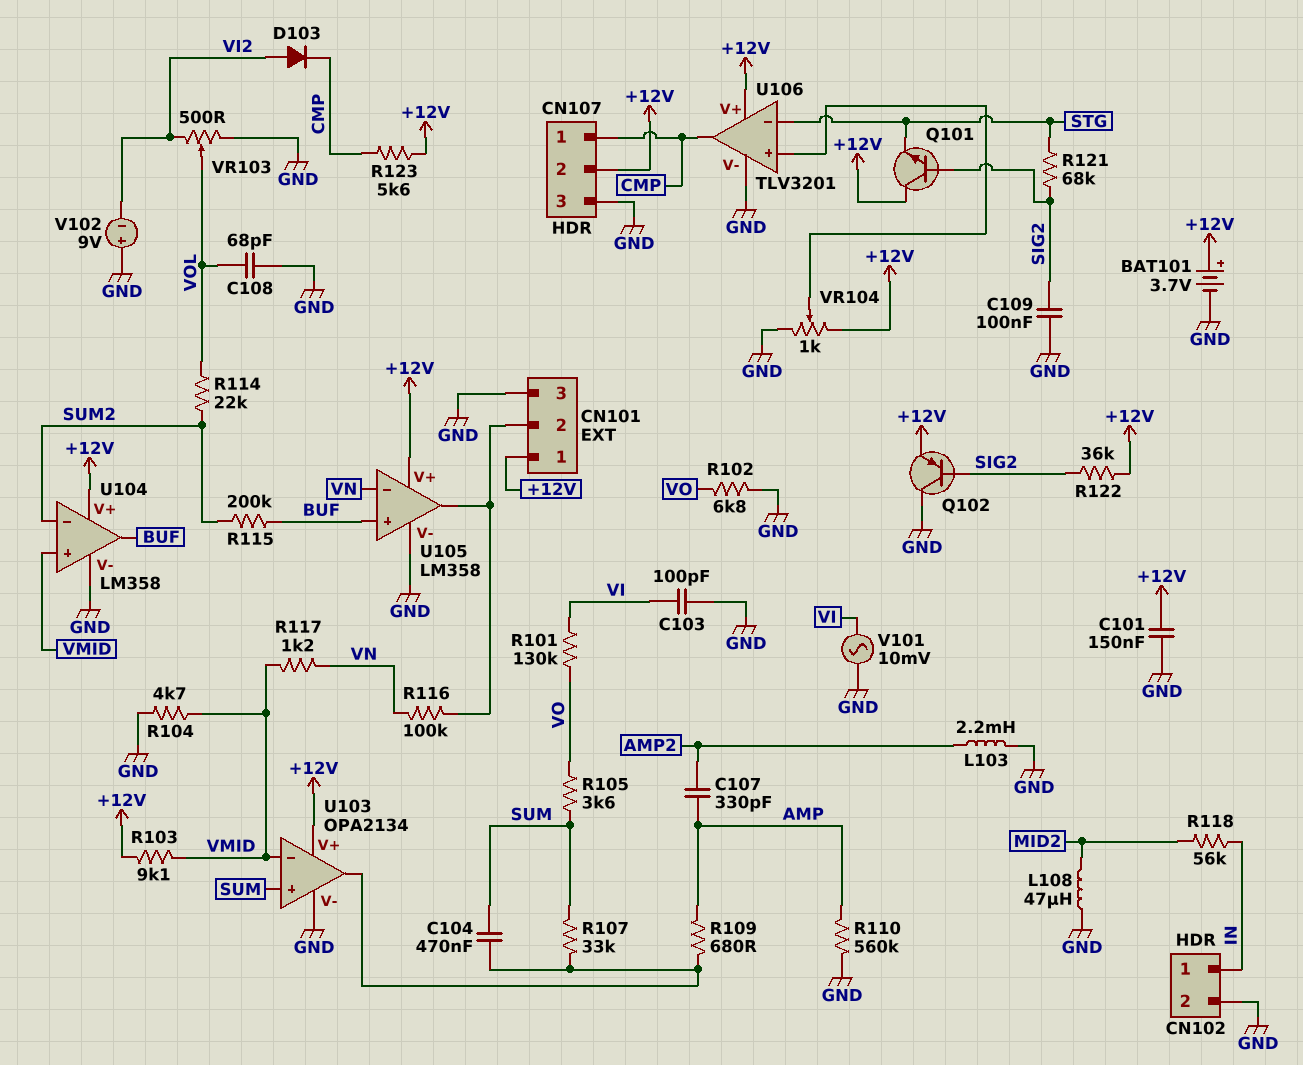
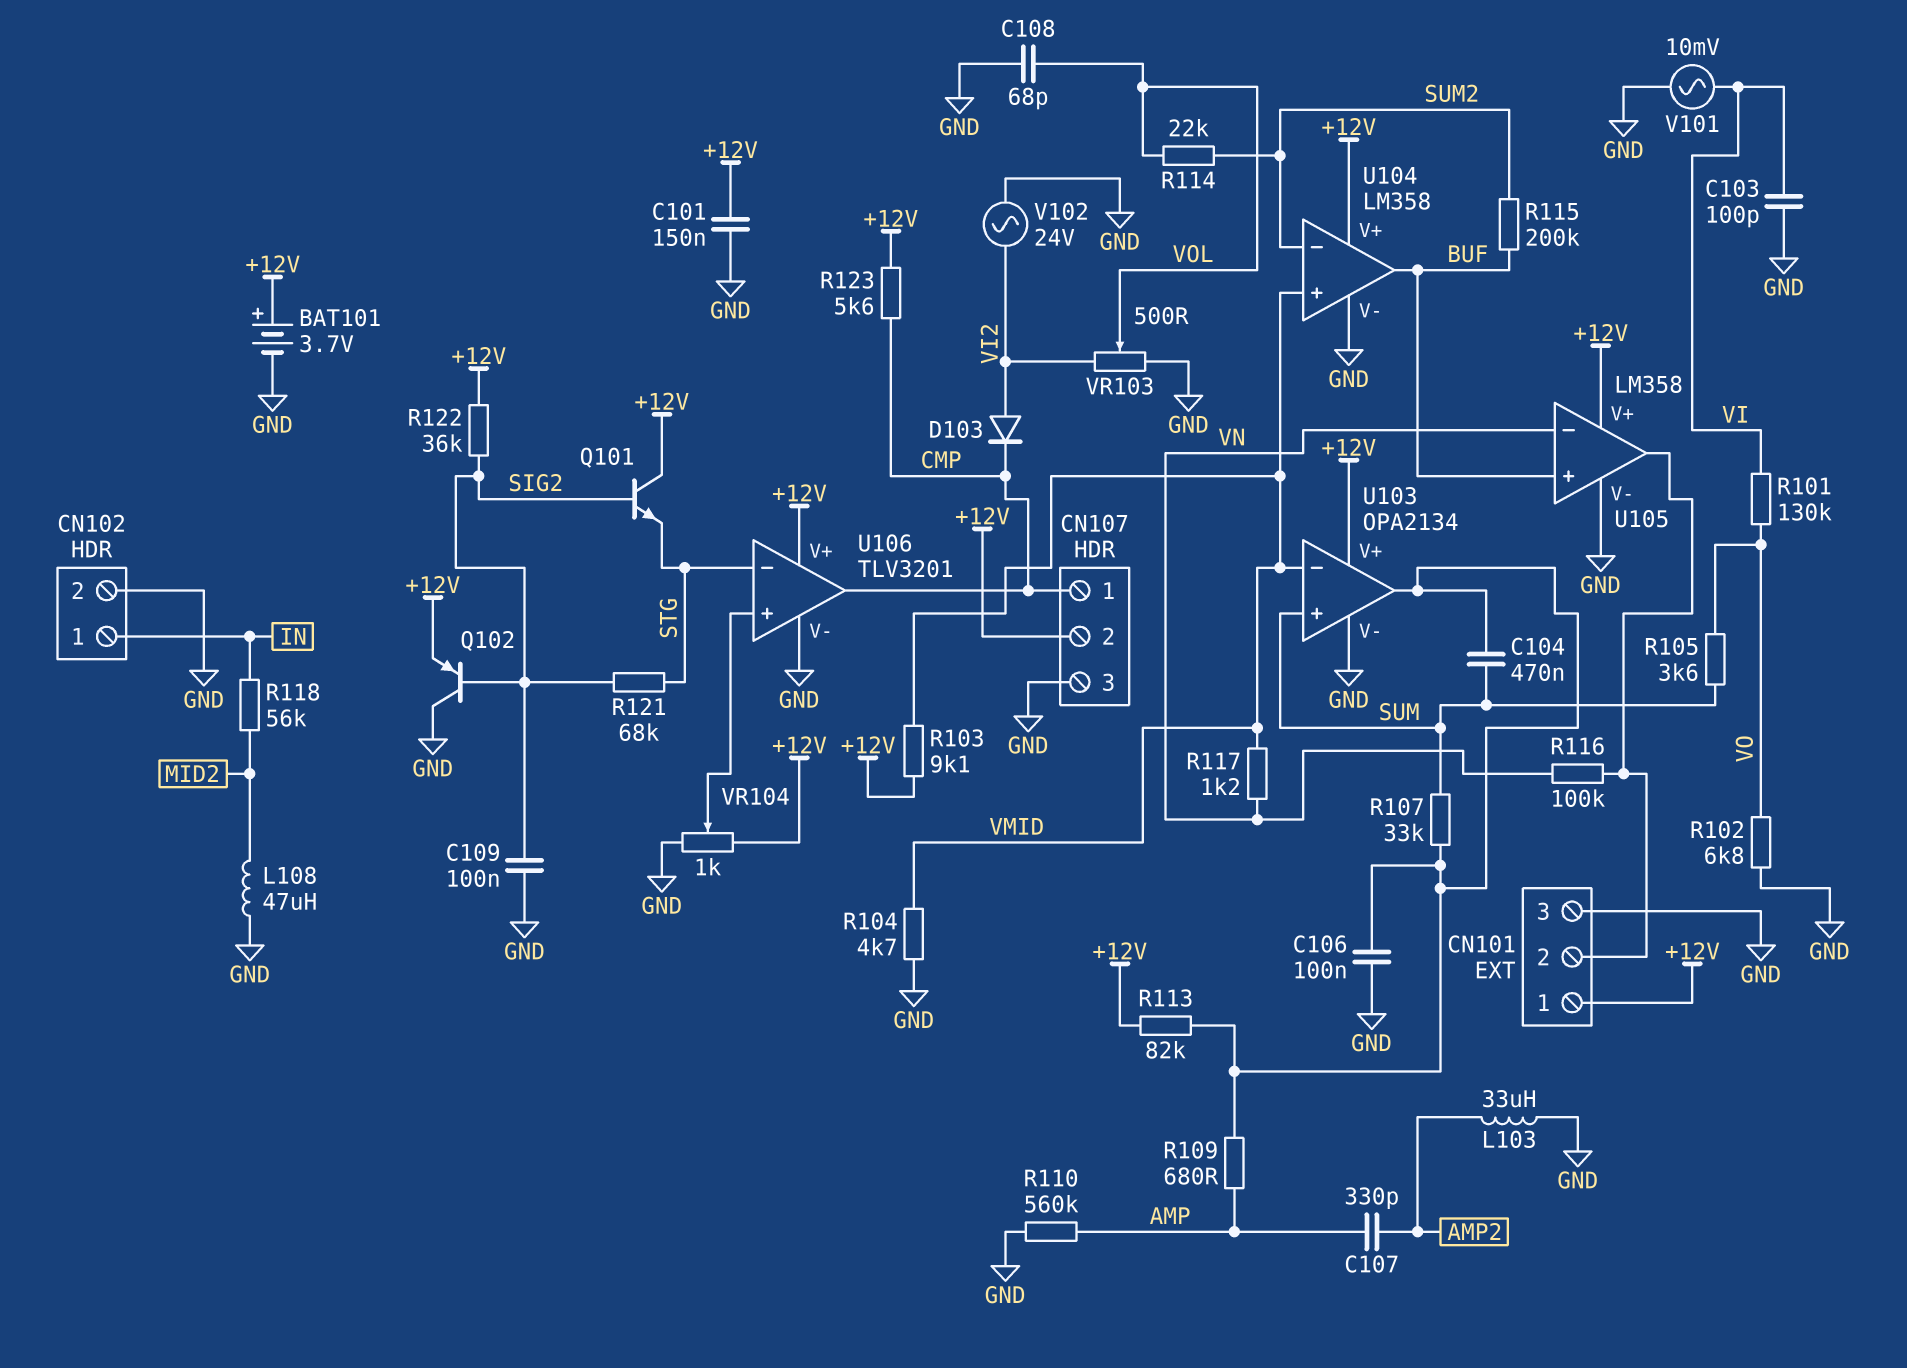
C106: none -> 100nF (GND, U103/out)
L103: 2.2mH (AMP2, GND) -> 33uH (AMP2, GND)
R113: none -> 82k (+12V, U103/out)
V102: 9V (plus GND, minus VI2) -> AC 24V (GND, VI2)

